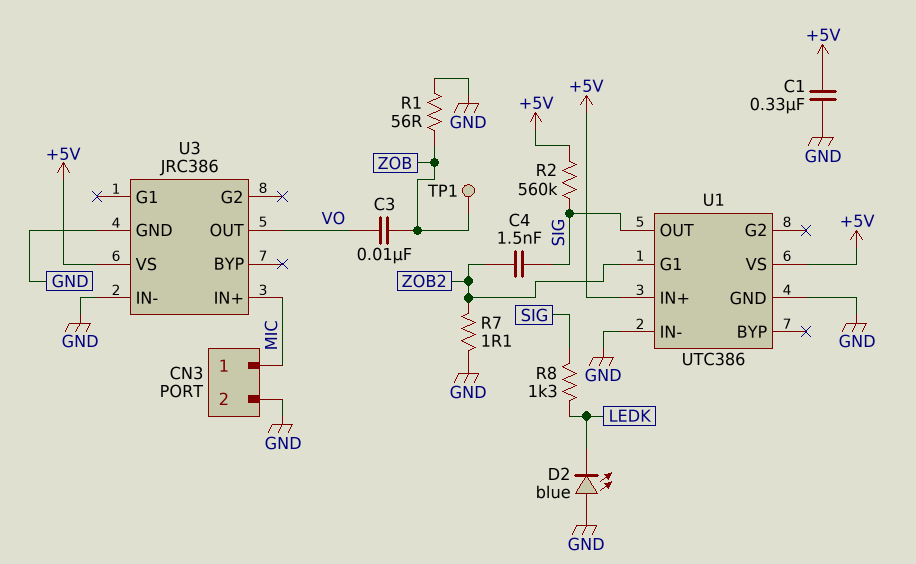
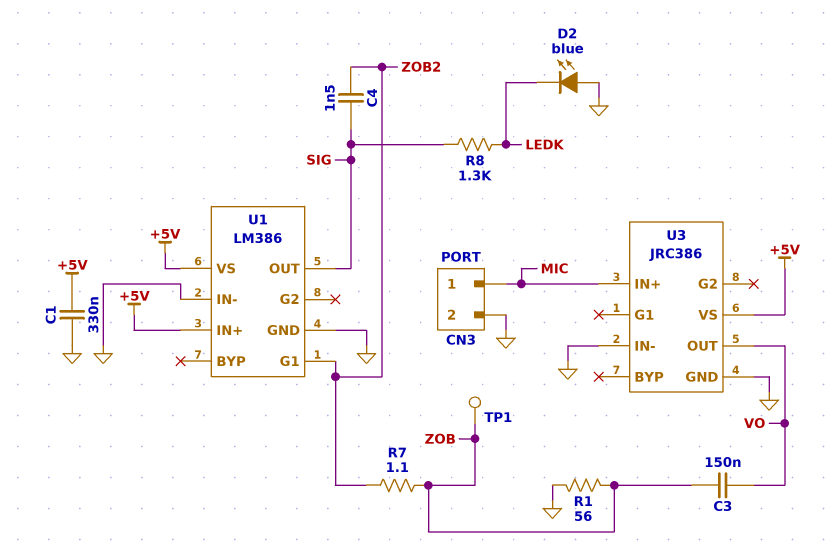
C3: 10nF (VO, ZOB) -> 150nF (VO, ZOB)
R2: 560k (+5V, SIG) -> none
R7: 1.1 (GND, ZOB2) -> 1.1 (ZOB, ZOB2)
U1: UTC386 -> LM386

